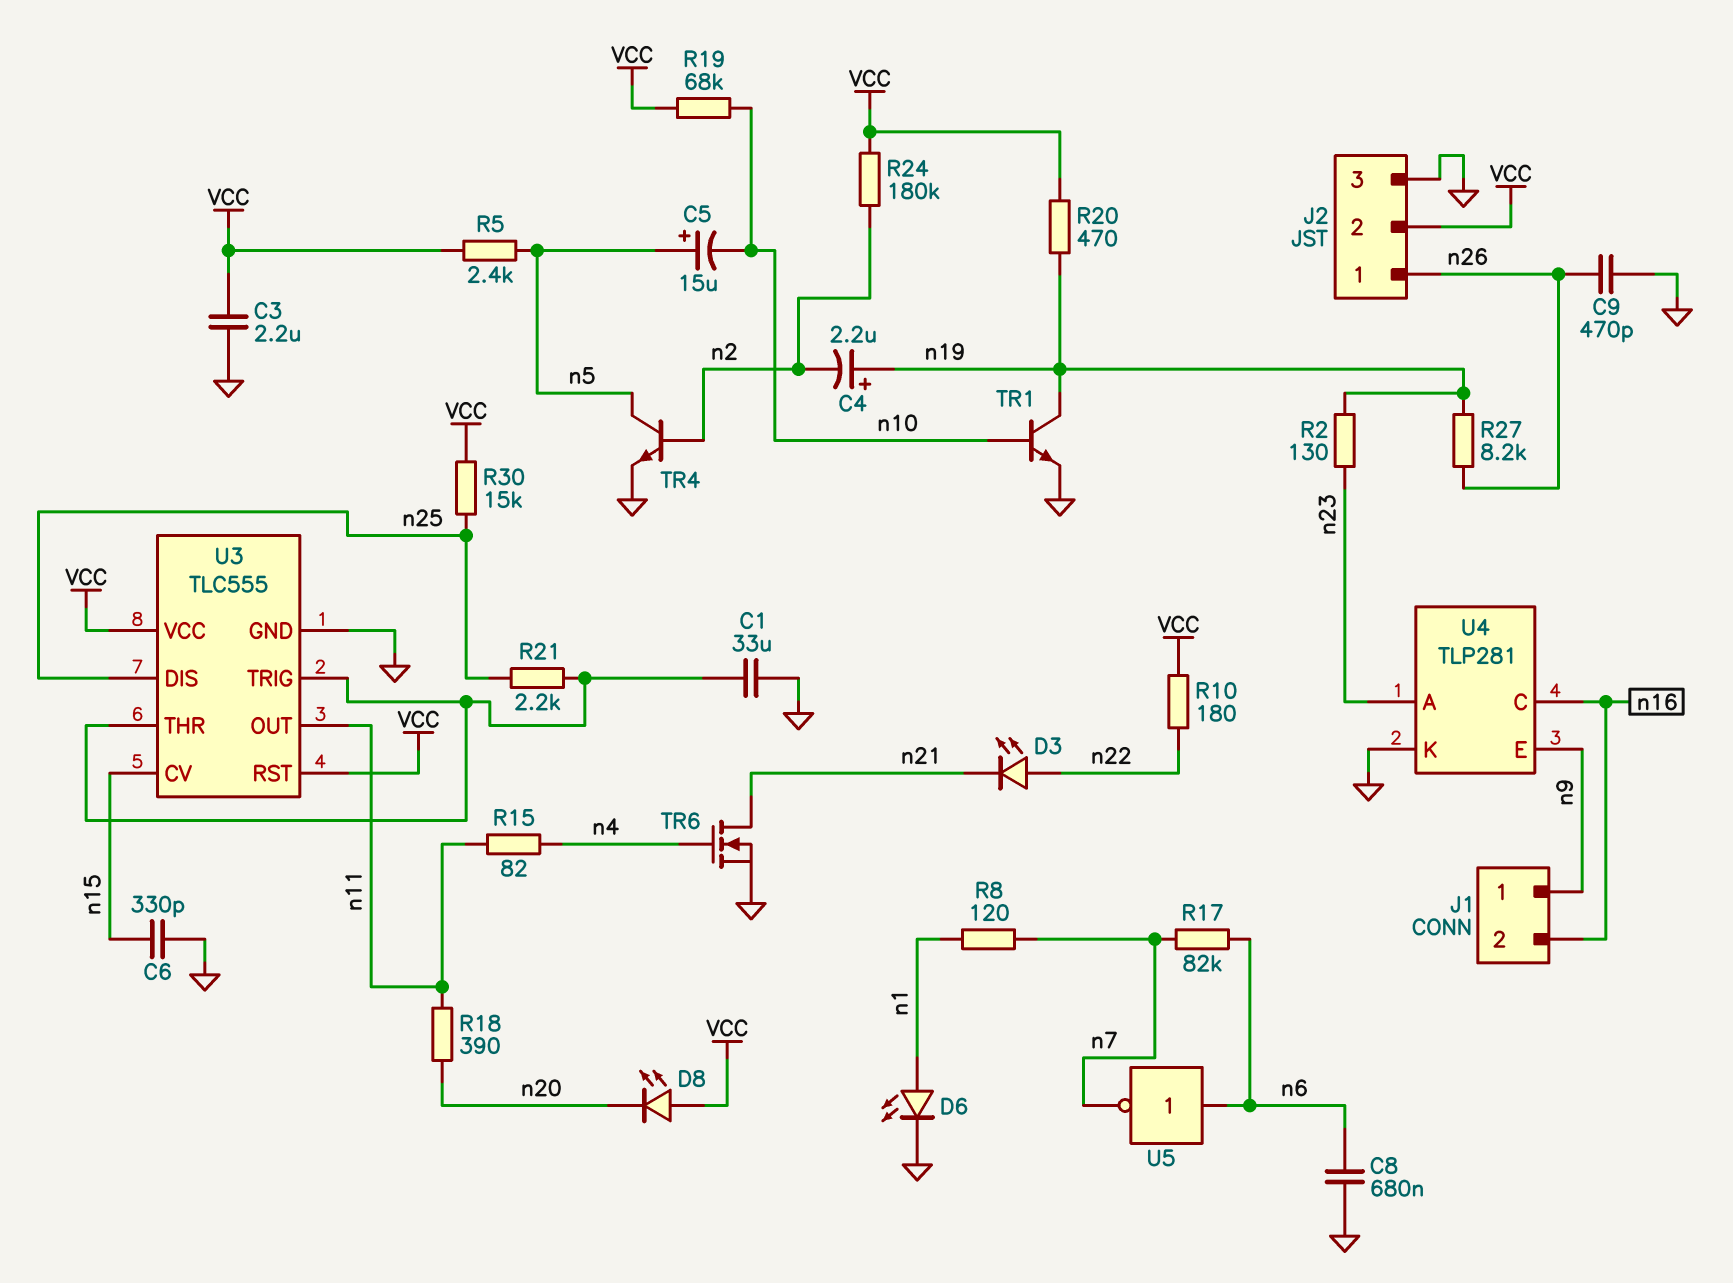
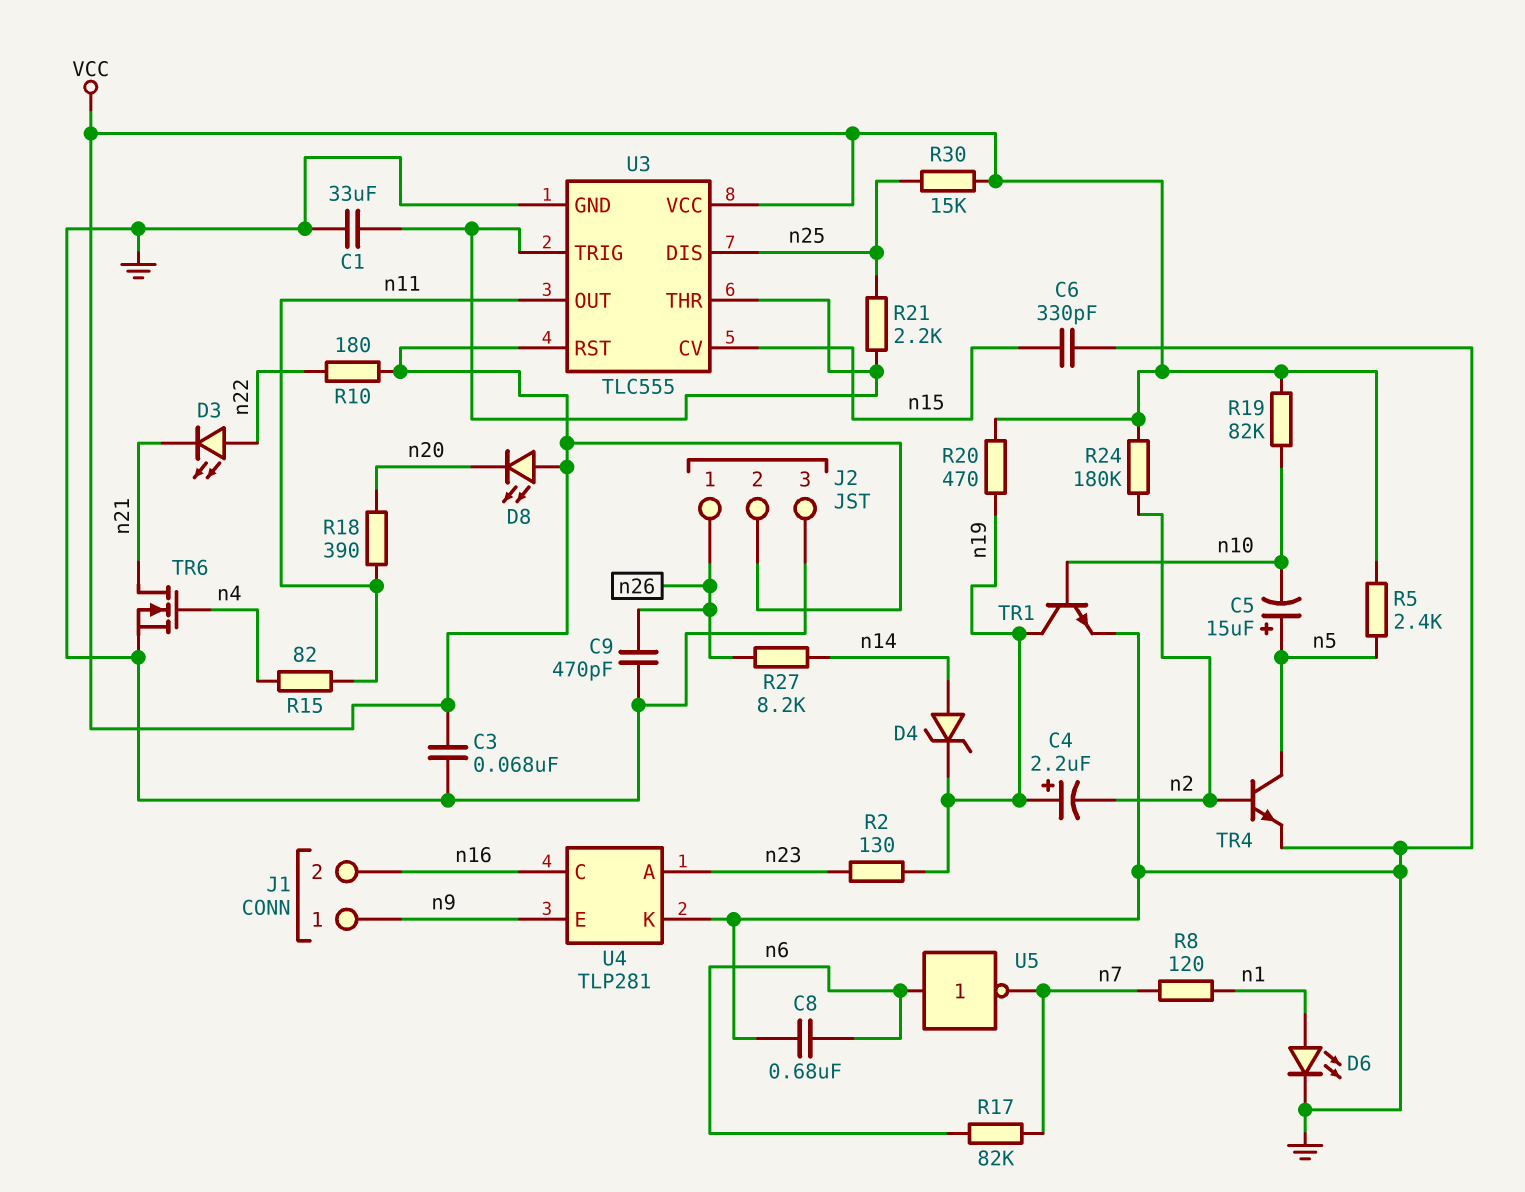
C3: 2.2uF (GND, VCC) -> 68nF (GND, VCC)
D4: none -> zener (A n14, K n19)
R19: 68k (VCC, n10) -> 82k (VCC, n10)
R27: 8.2k (n19, n26) -> 8.2k (n14, n26)

